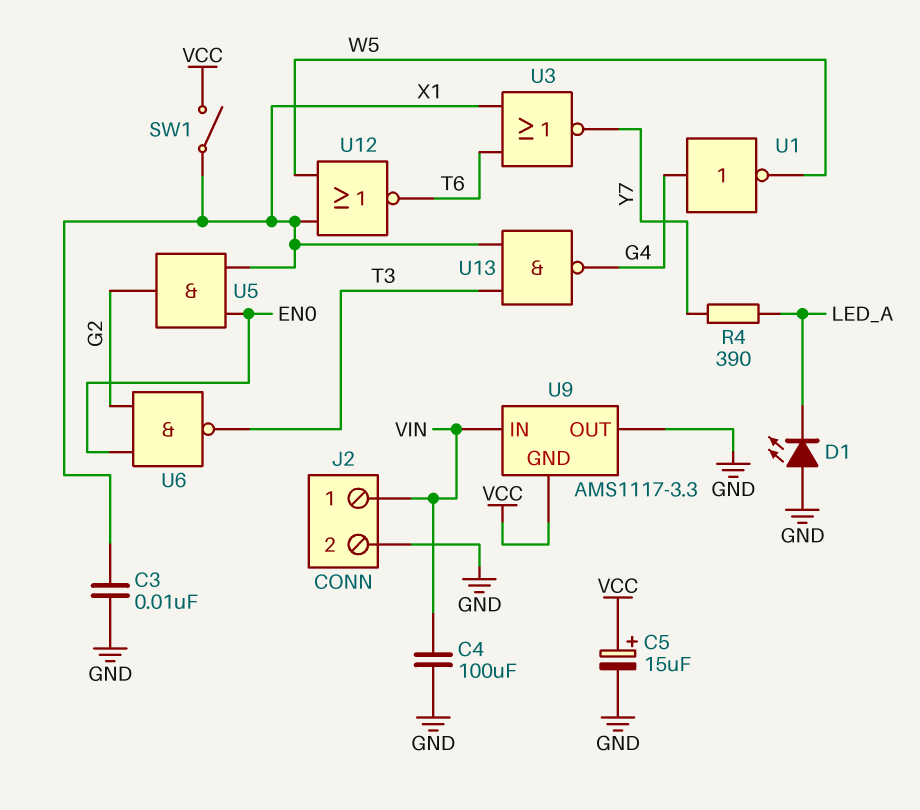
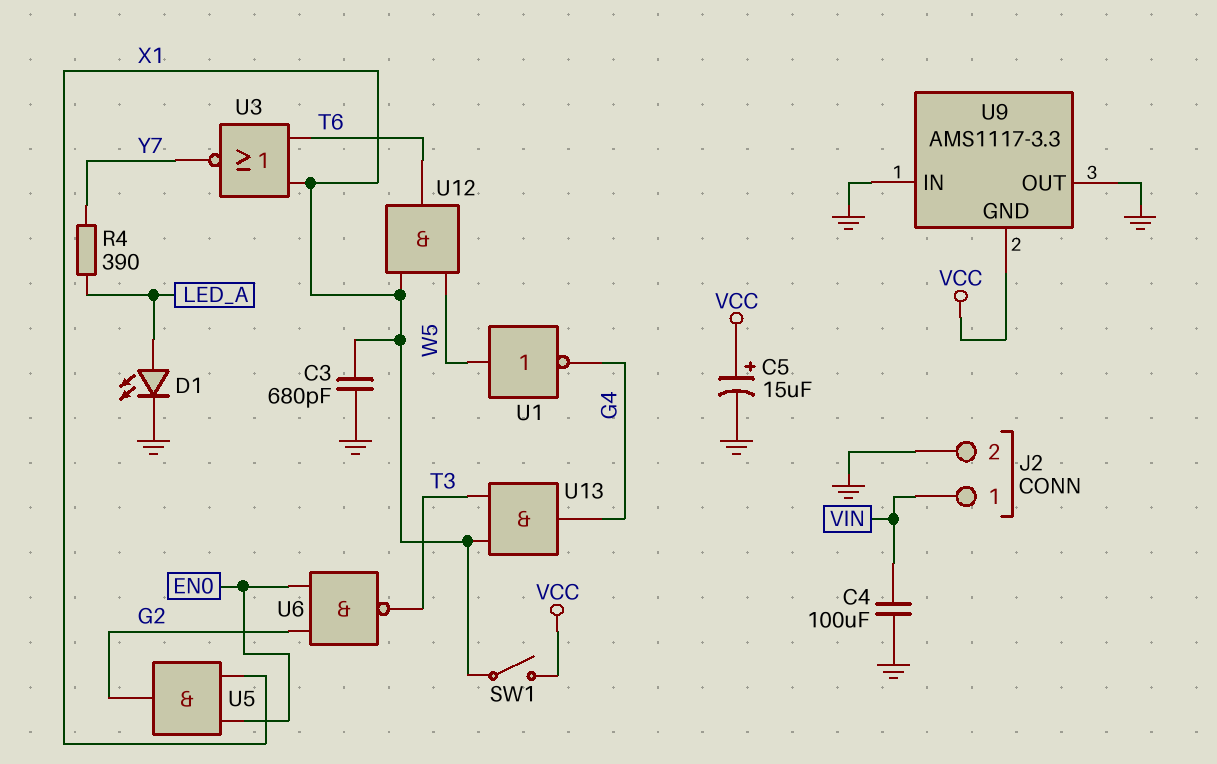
C3: 10nF (GND, X1) -> 680pF (GND, X1)
D1: LED (A GND, K LED_A) -> LED (A LED_A, K GND)
U1: NOT (in G4, out W5) -> NOT (in W5, out G4)
U9 pin IN: VIN -> GND
U12: NOR (in W5, in X1, out T6) -> AND (in W5, in X1, out T6)
U13: NAND (in T3, in X1, out G4) -> AND (in T3, in X1, out G4)

